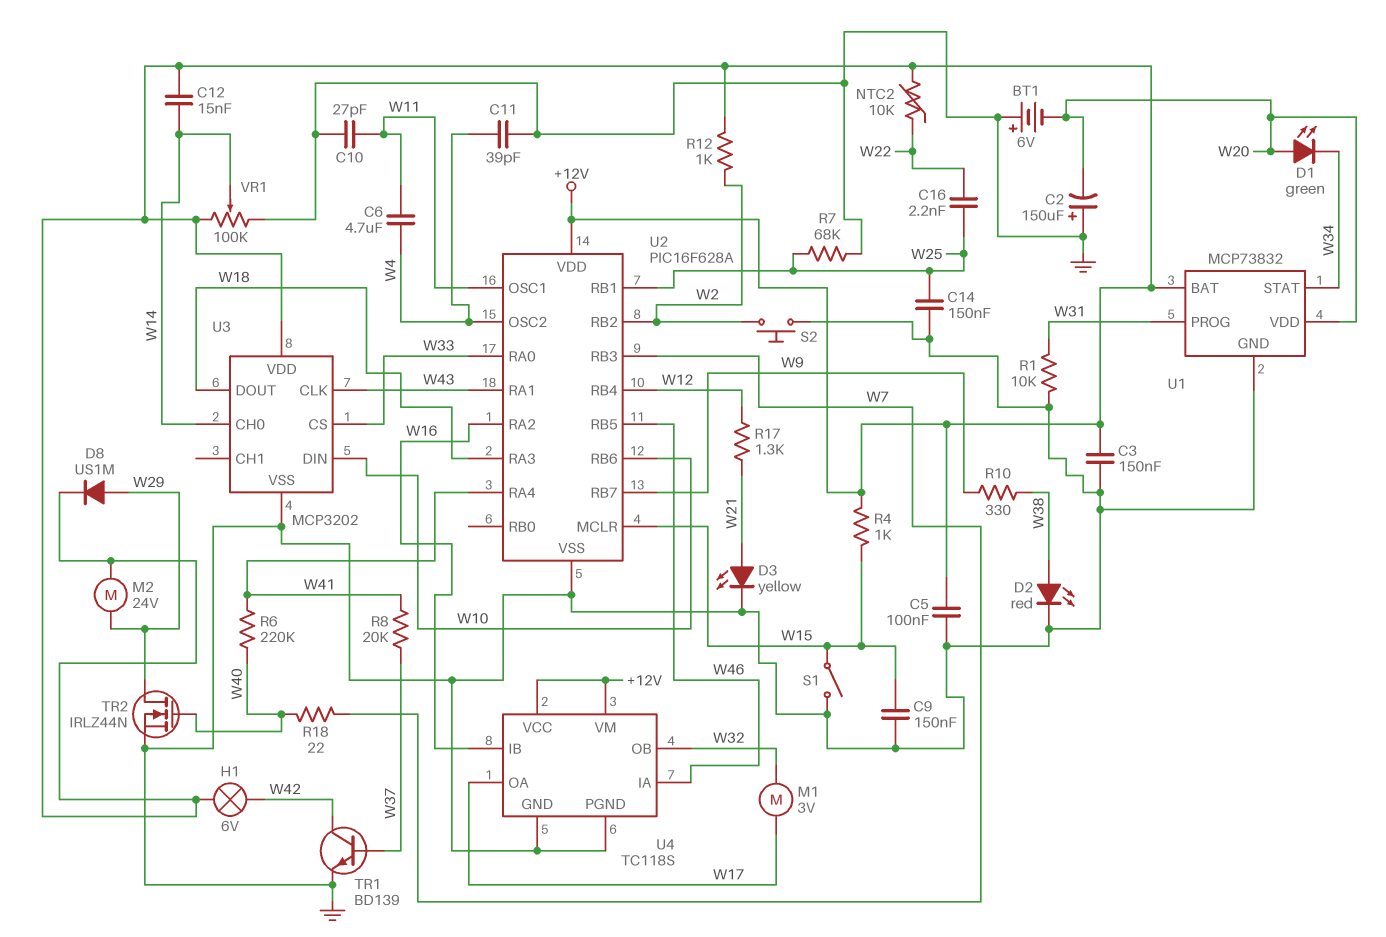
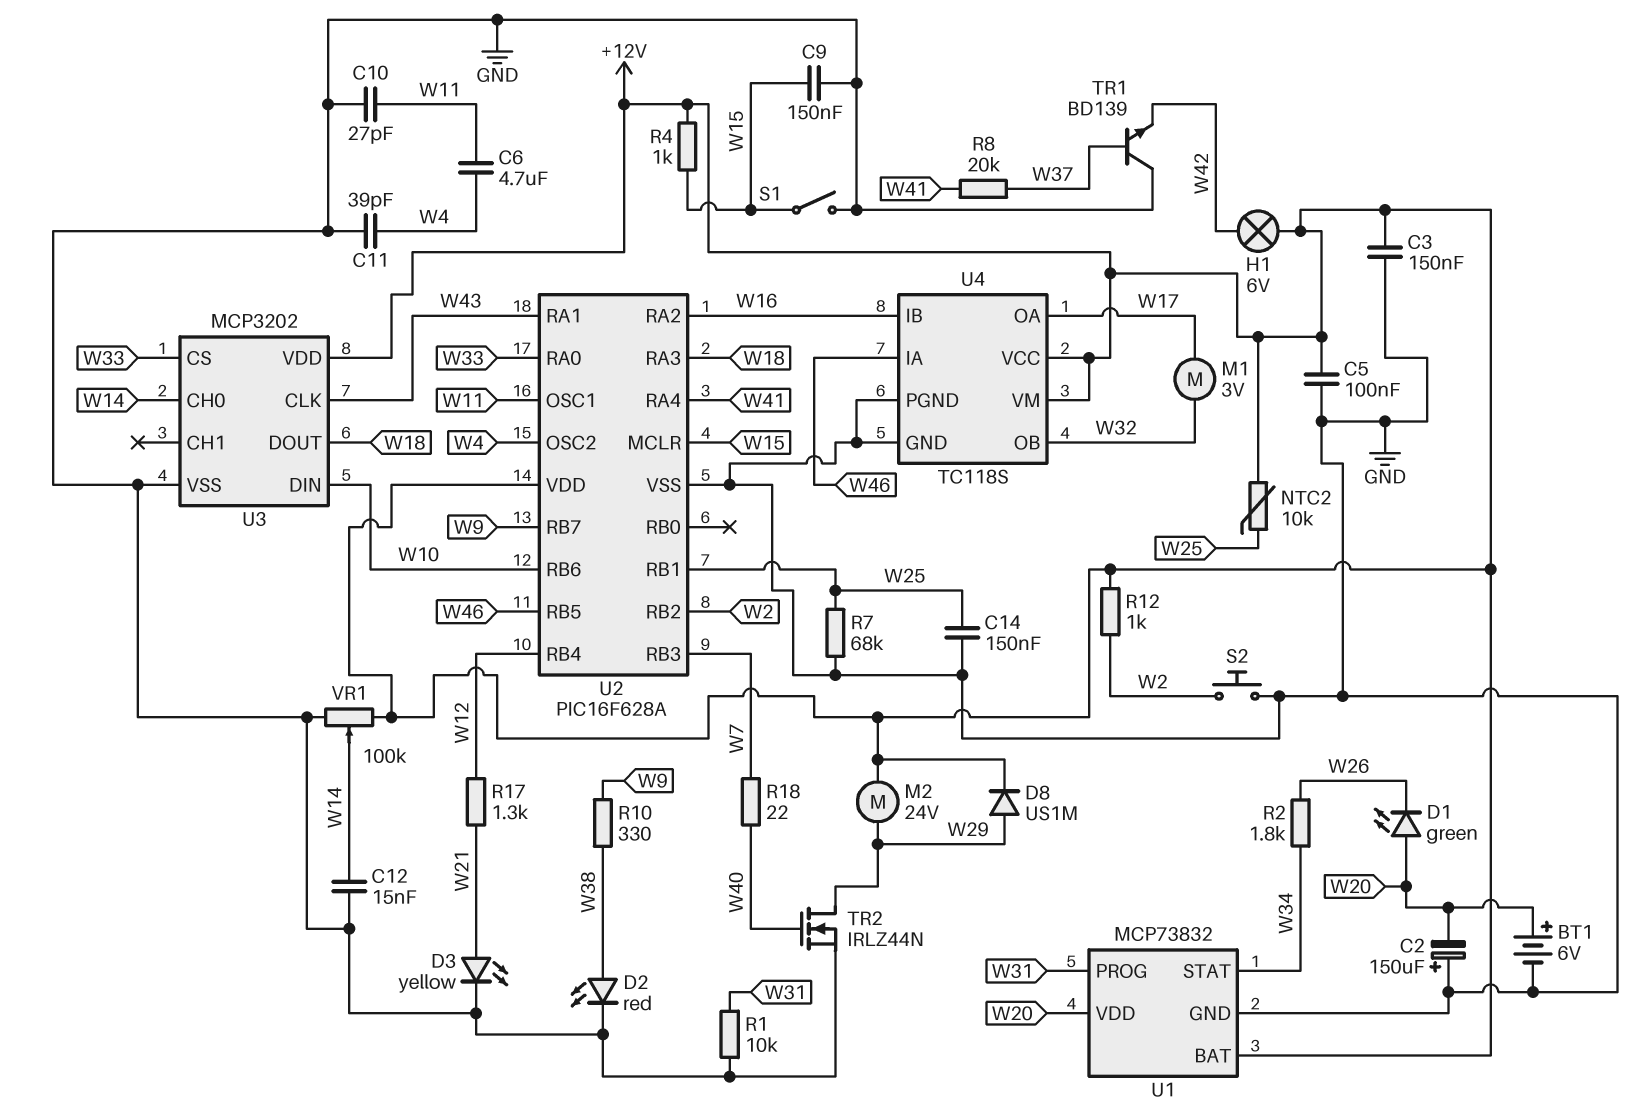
BT1: 6V (plus GND, minus W20) -> 6V (plus W20, minus GND)
C12: 15nF (+12V, W14) -> 15nF (GND, W14)
C16: 2.2nF (W22, W25) -> none
D1: LED green (A W20, K W34) -> LED green (A W20, K W26)
NTC2: 10k (+12V, W22) -> 10k (+12V, W25)
R2: none -> 1.8k (W26, W34)
R6: 220k (W40, W41) -> none
TR1: NPN BD139 (B W37, C W42, E GND) -> NPN BD139 (B W37, C GND, E W42)

